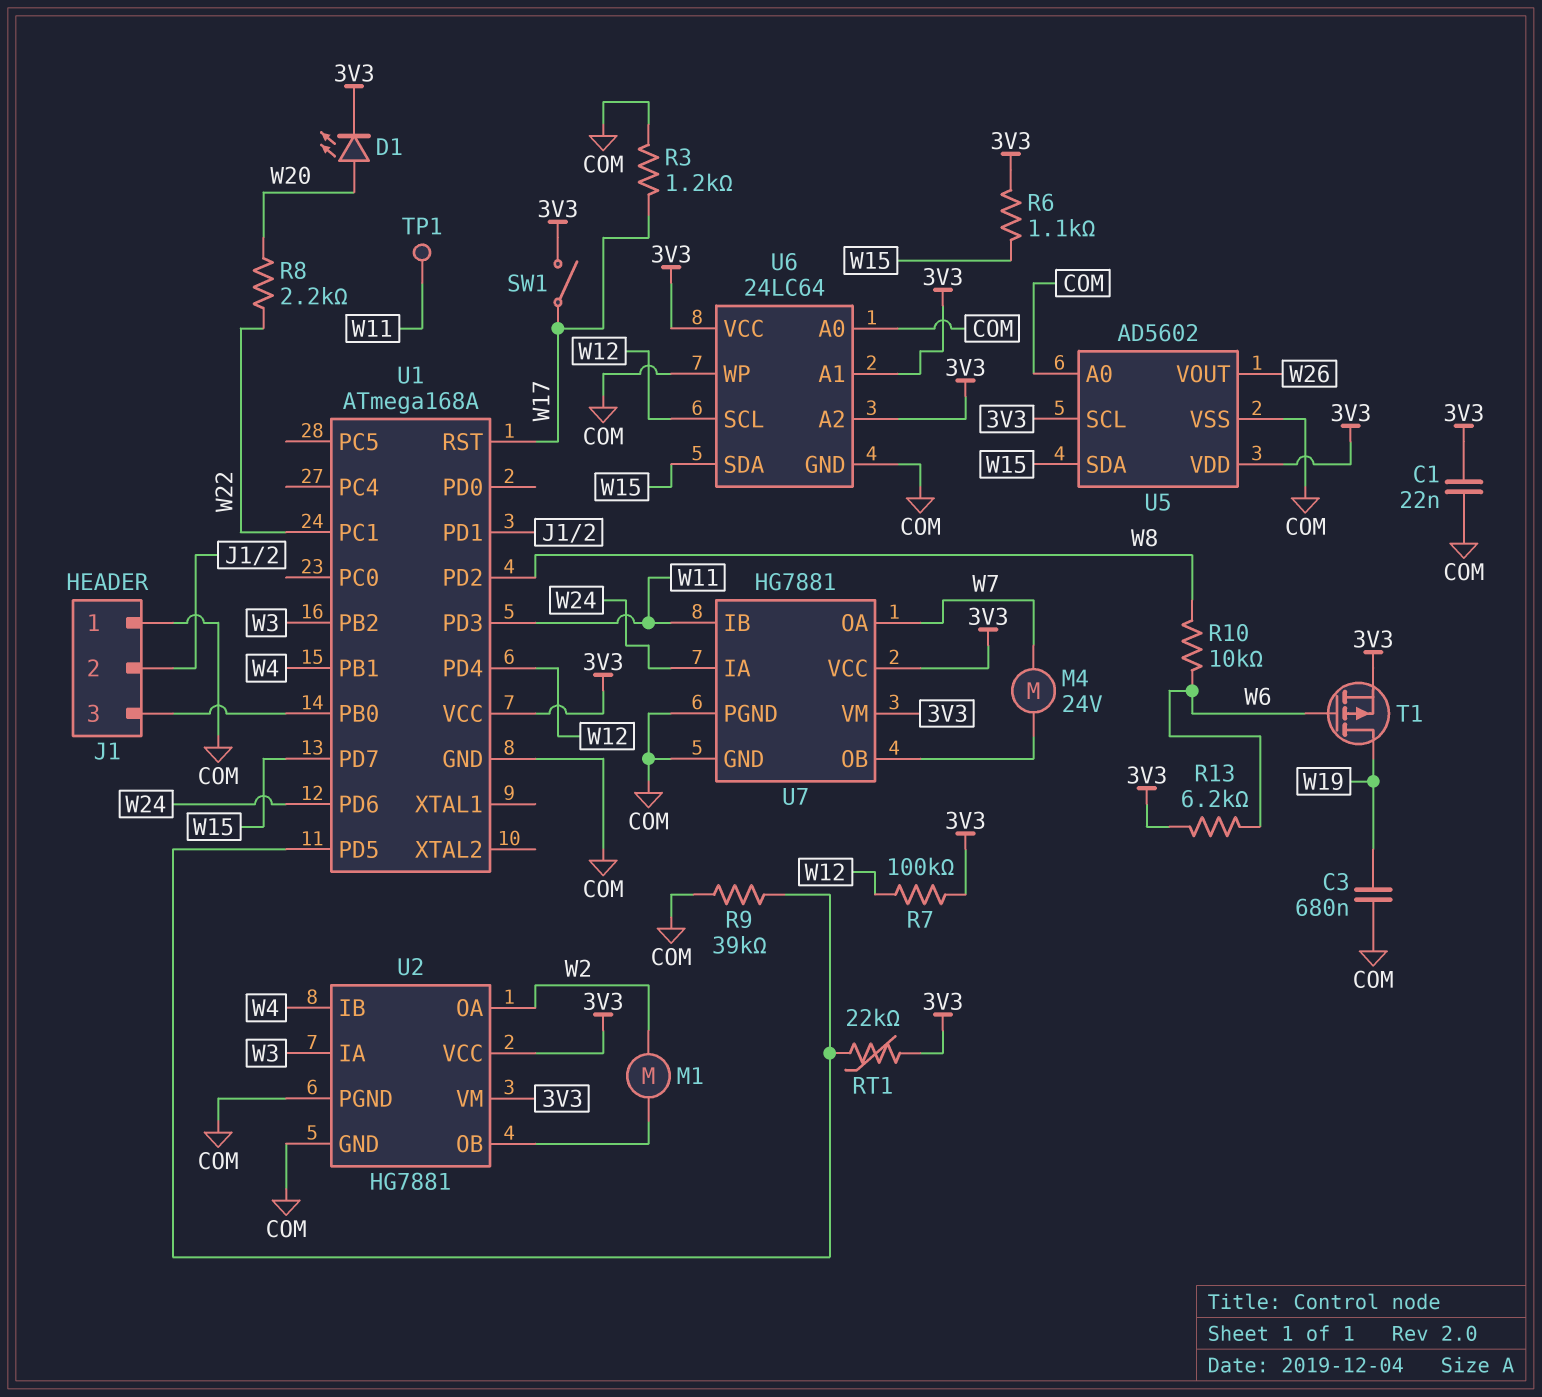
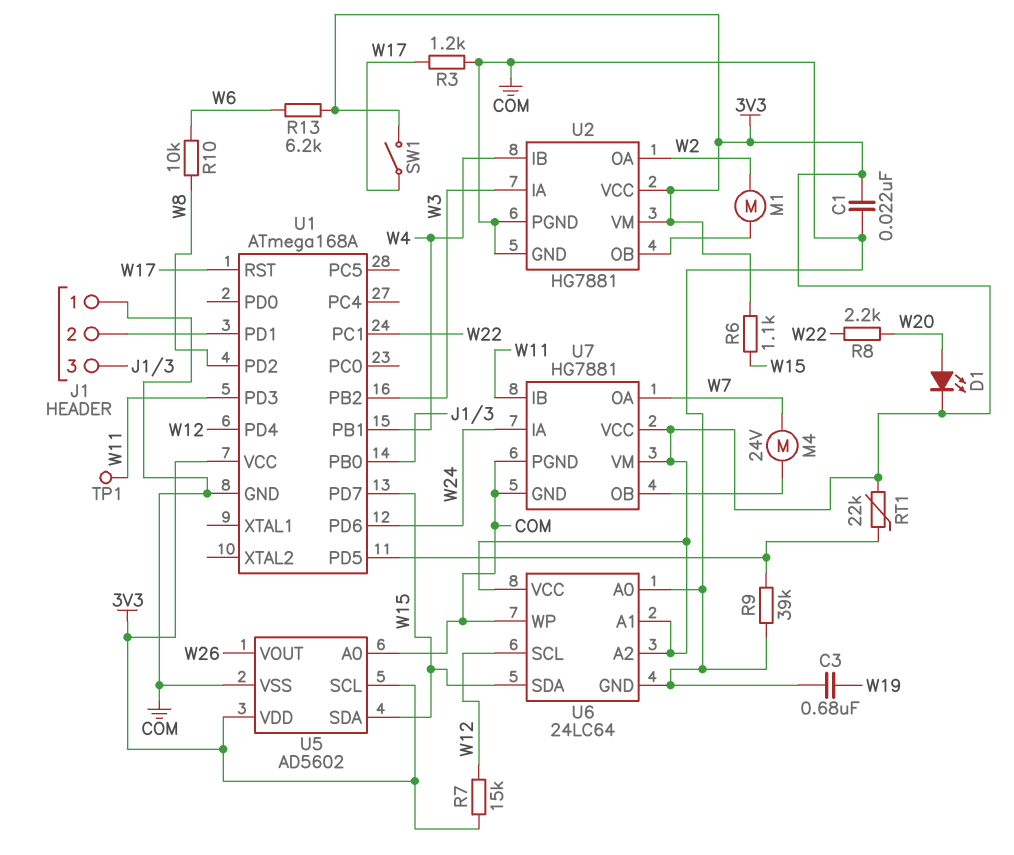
R7: 100k (3V3, W12) -> 15k (3V3, W12)
T1: PMOS (G W6, D W19, S 3V3) -> none

